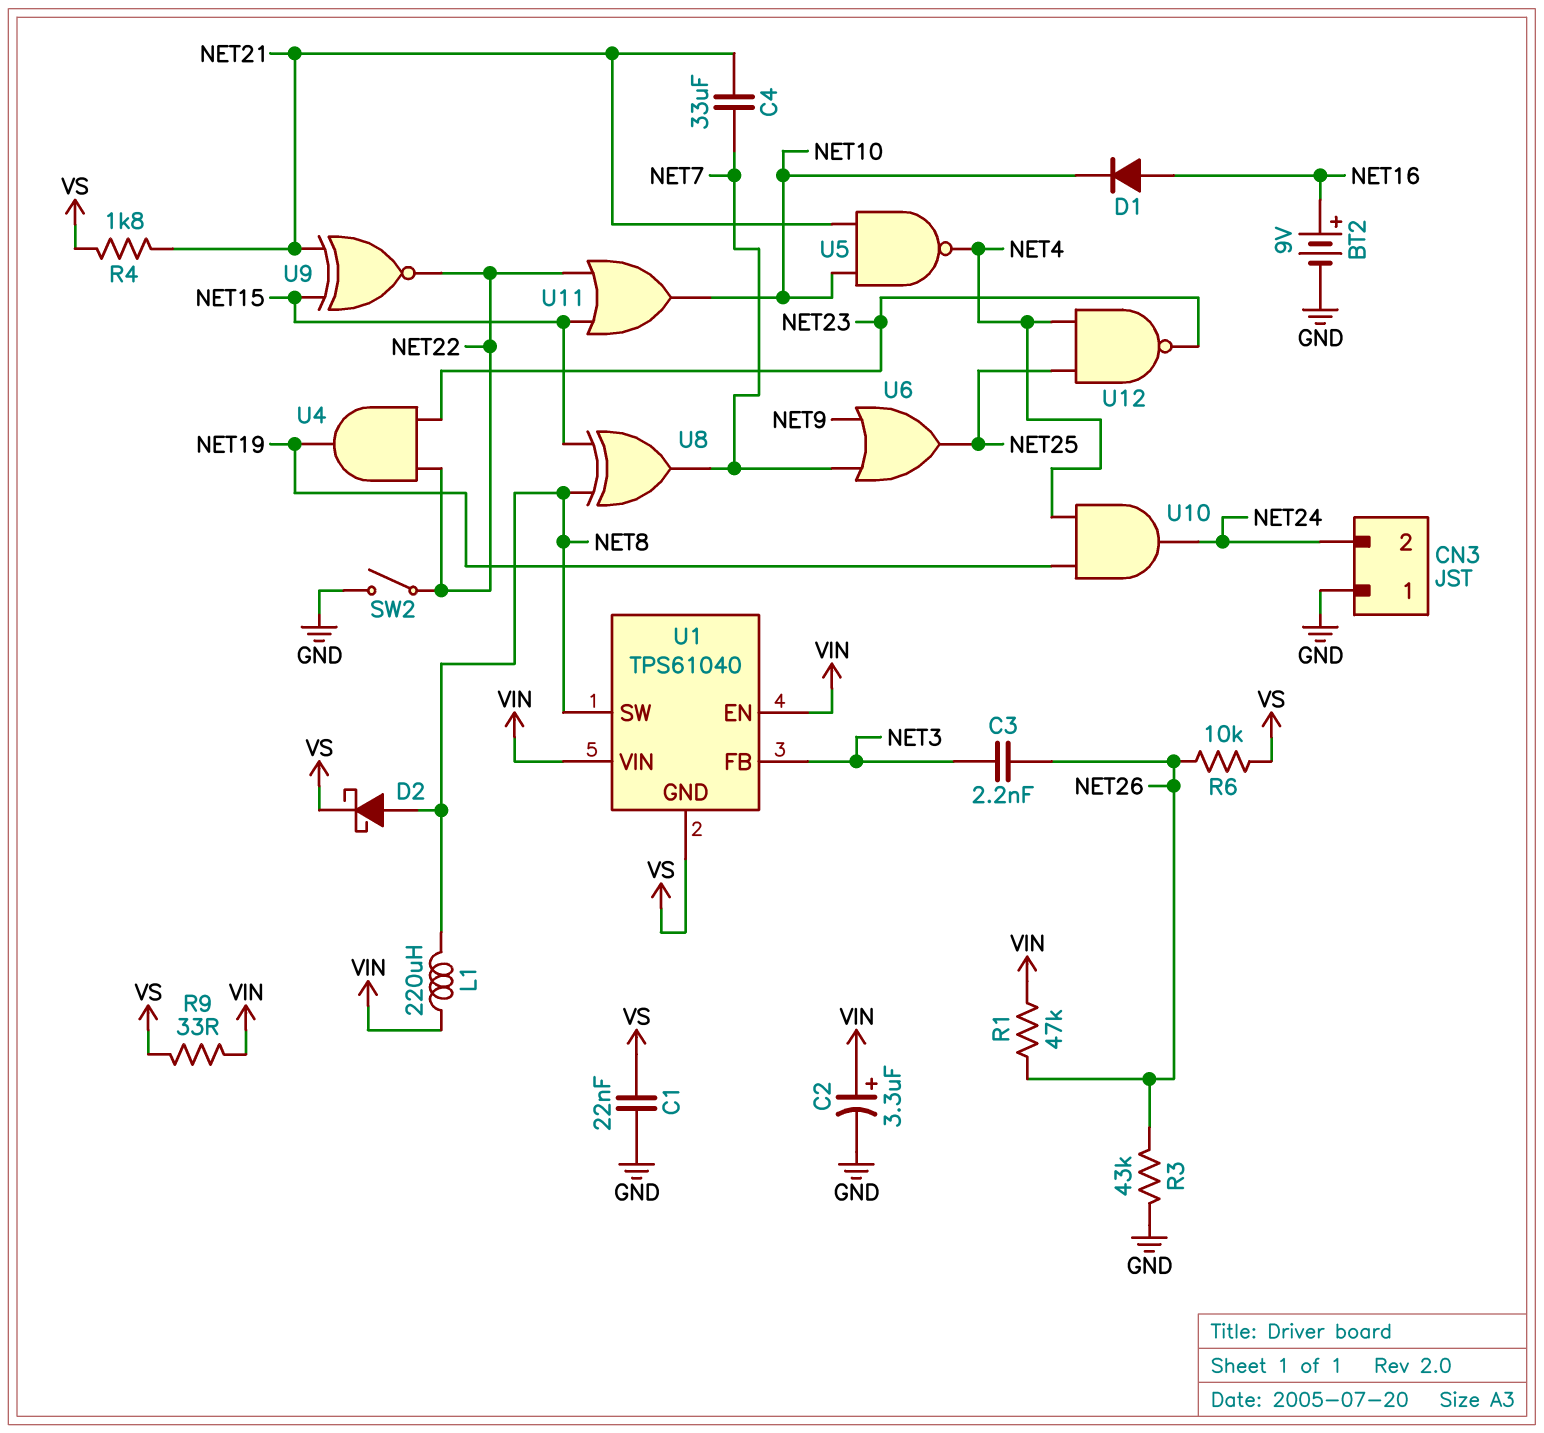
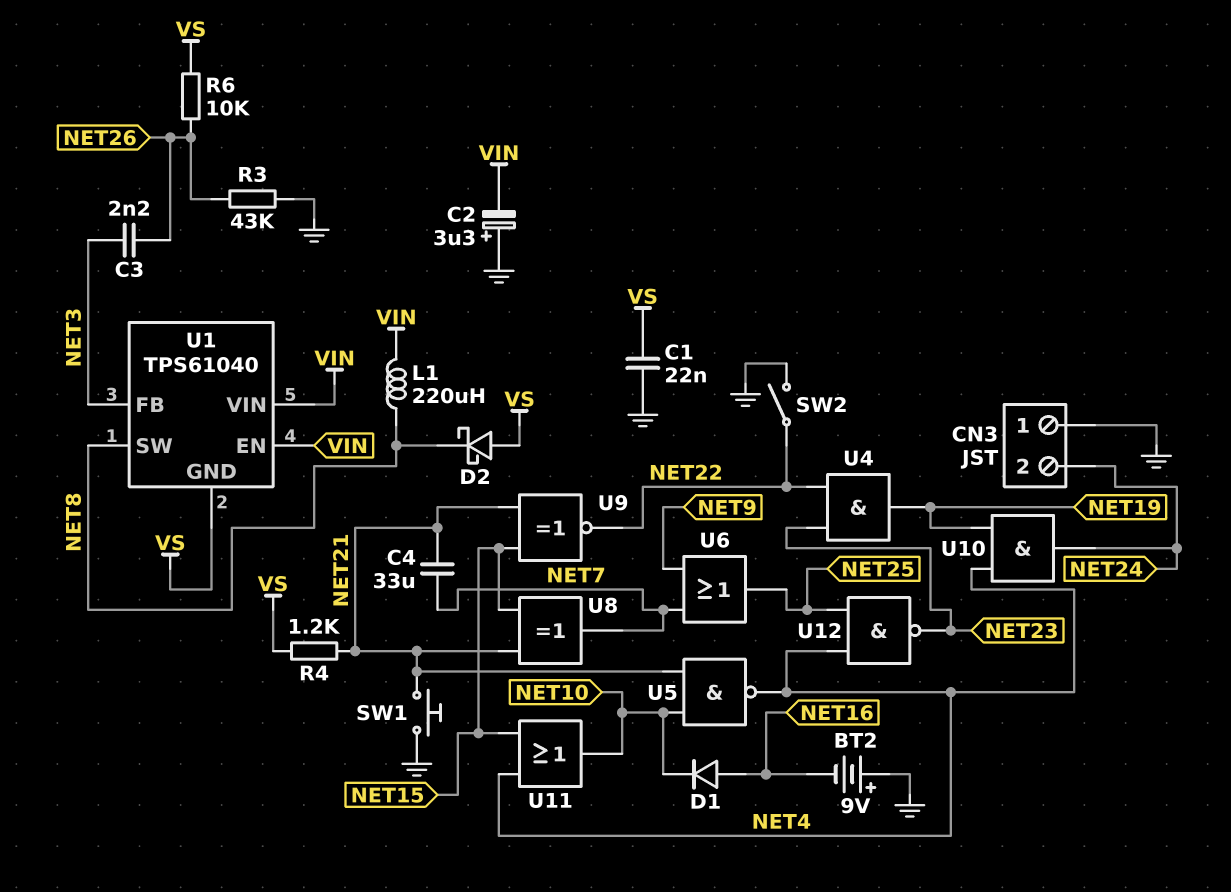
BT2: 9V (plus NET16, minus GND) -> 9V (plus GND, minus NET16)
C2: 3.3uF (plus VIN, minus GND) -> 3.3uF (plus GND, minus VIN)
D2: schottky (A NET8, K VS) -> schottky (A VS, K NET8)
R1: 47k (NET26, VIN) -> none
R4: 1.8k (NET21, VS) -> 1.2k (NET21, VS)
R9: 33 (VIN, VS) -> none
SW1: none -> button (GND, NET21)
U8: XOR (in NET8, in NET15, out NET7) -> XOR (in NET15, in NET21, out NET7)
U11: OR (in NET15, in NET22, out NET10) -> OR (in NET4, in NET15, out NET10)

